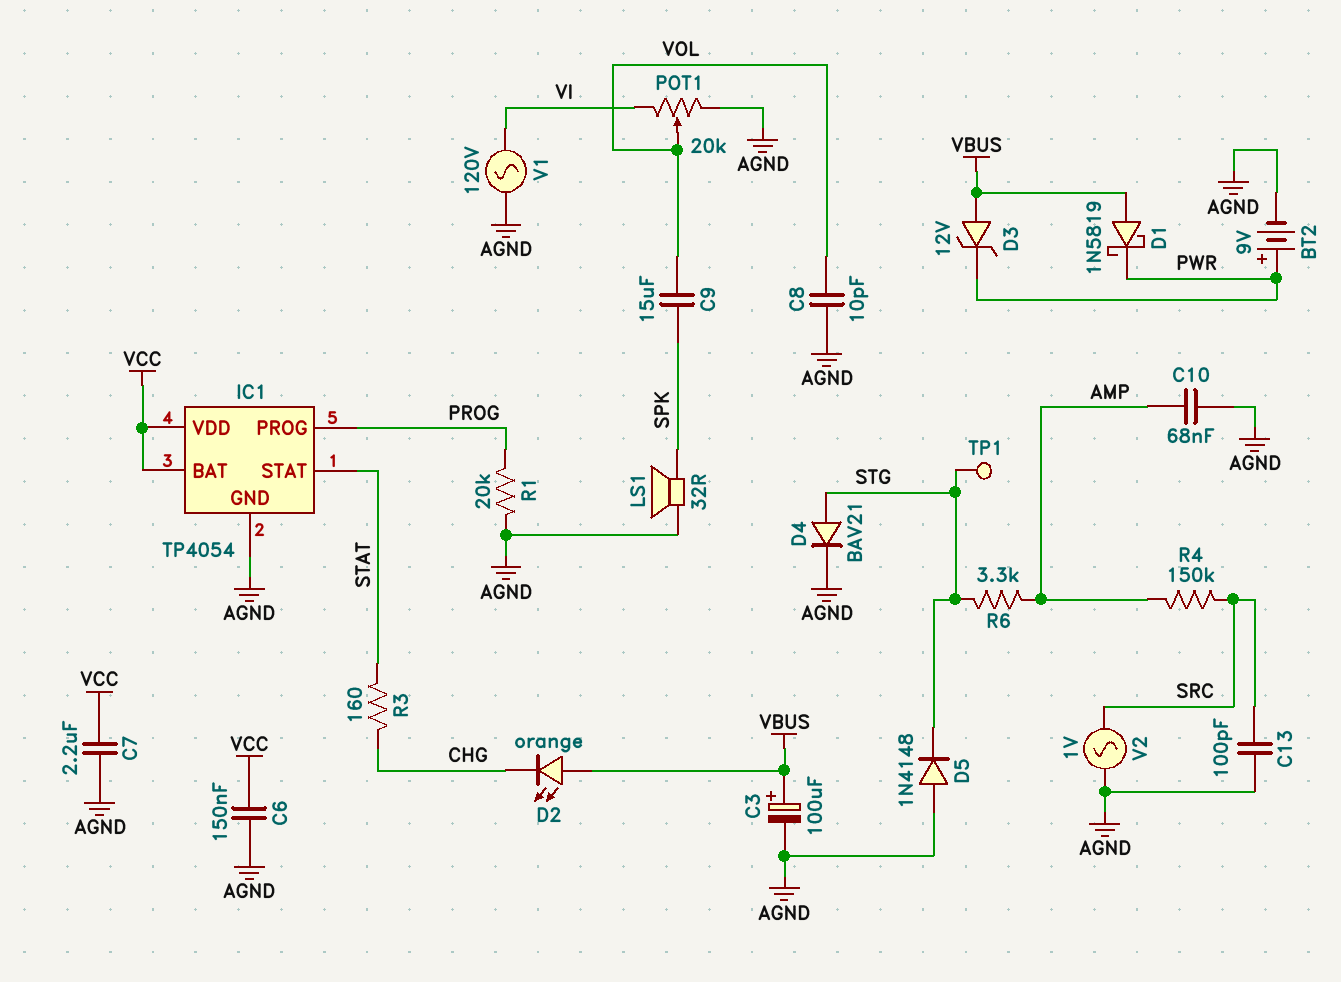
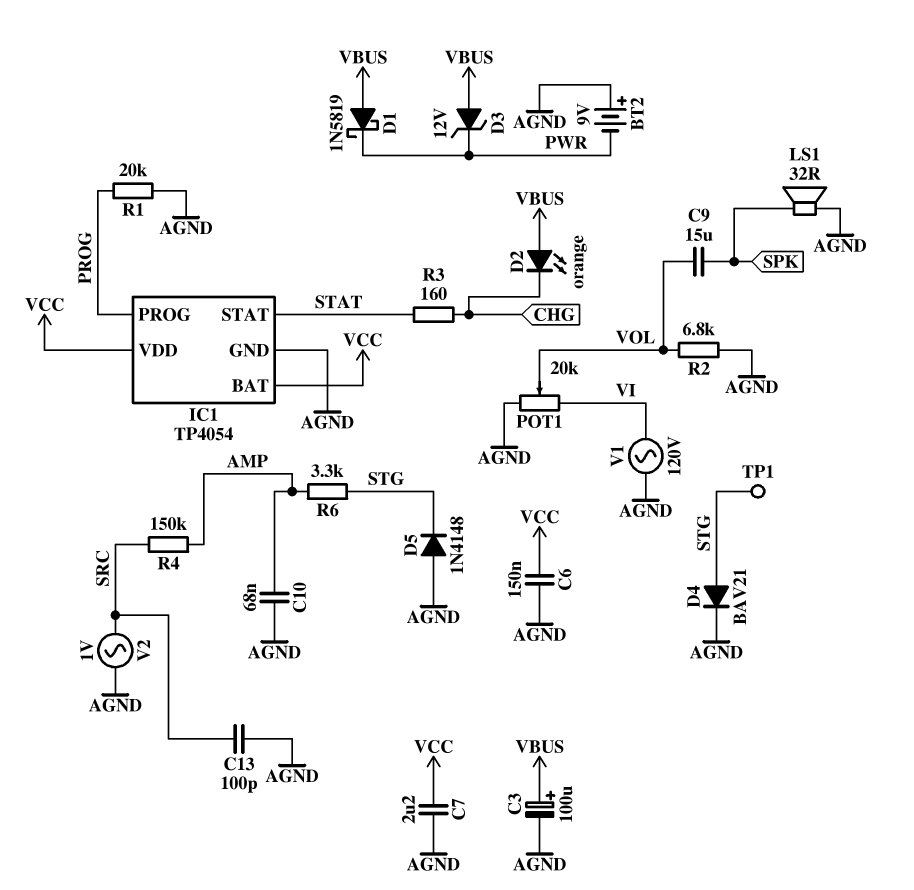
BT2: 9V (plus PWR, minus AGND) -> 9V (plus AGND, minus PWR)
C8: 10pF (AGND, VOL) -> none
R2: none -> 6.8k (AGND, VOL)

